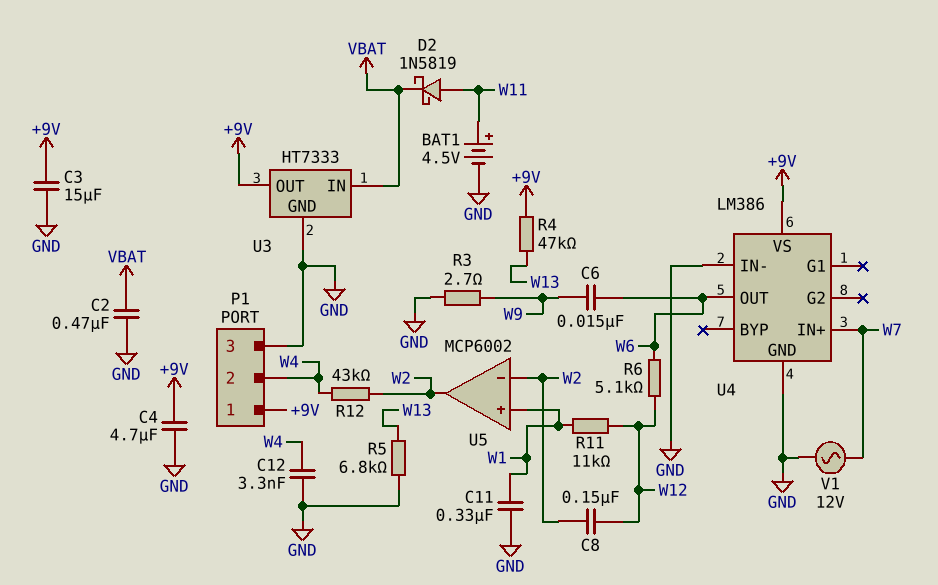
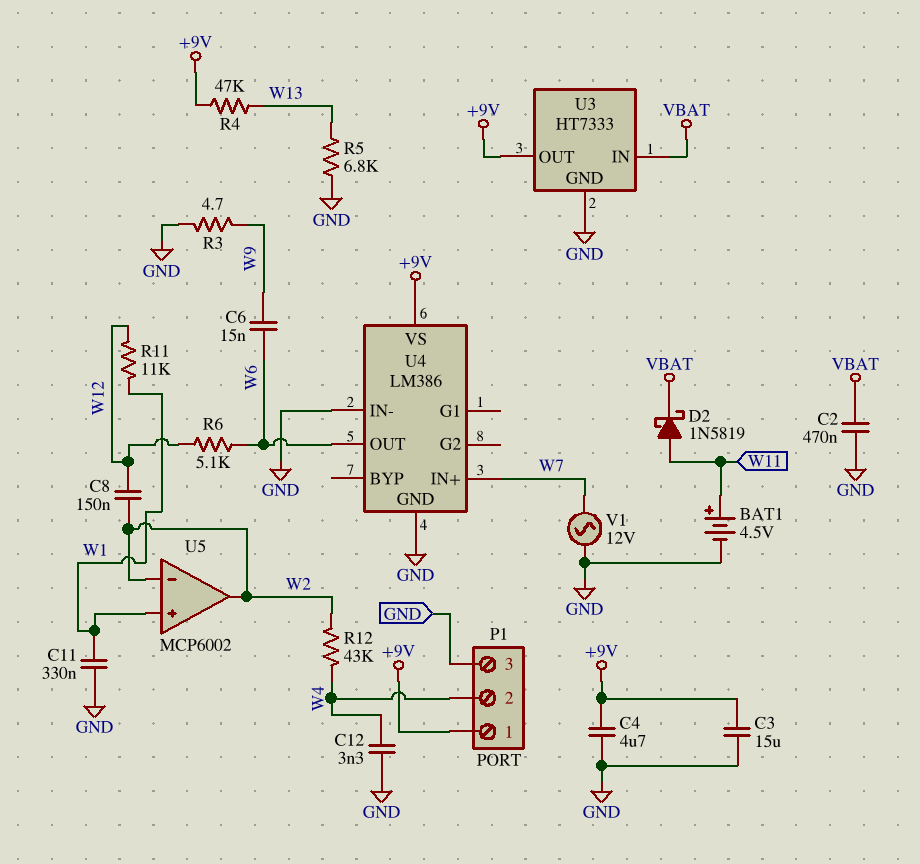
R3: 2.7 (GND, W9) -> 4.7 (GND, W9)

